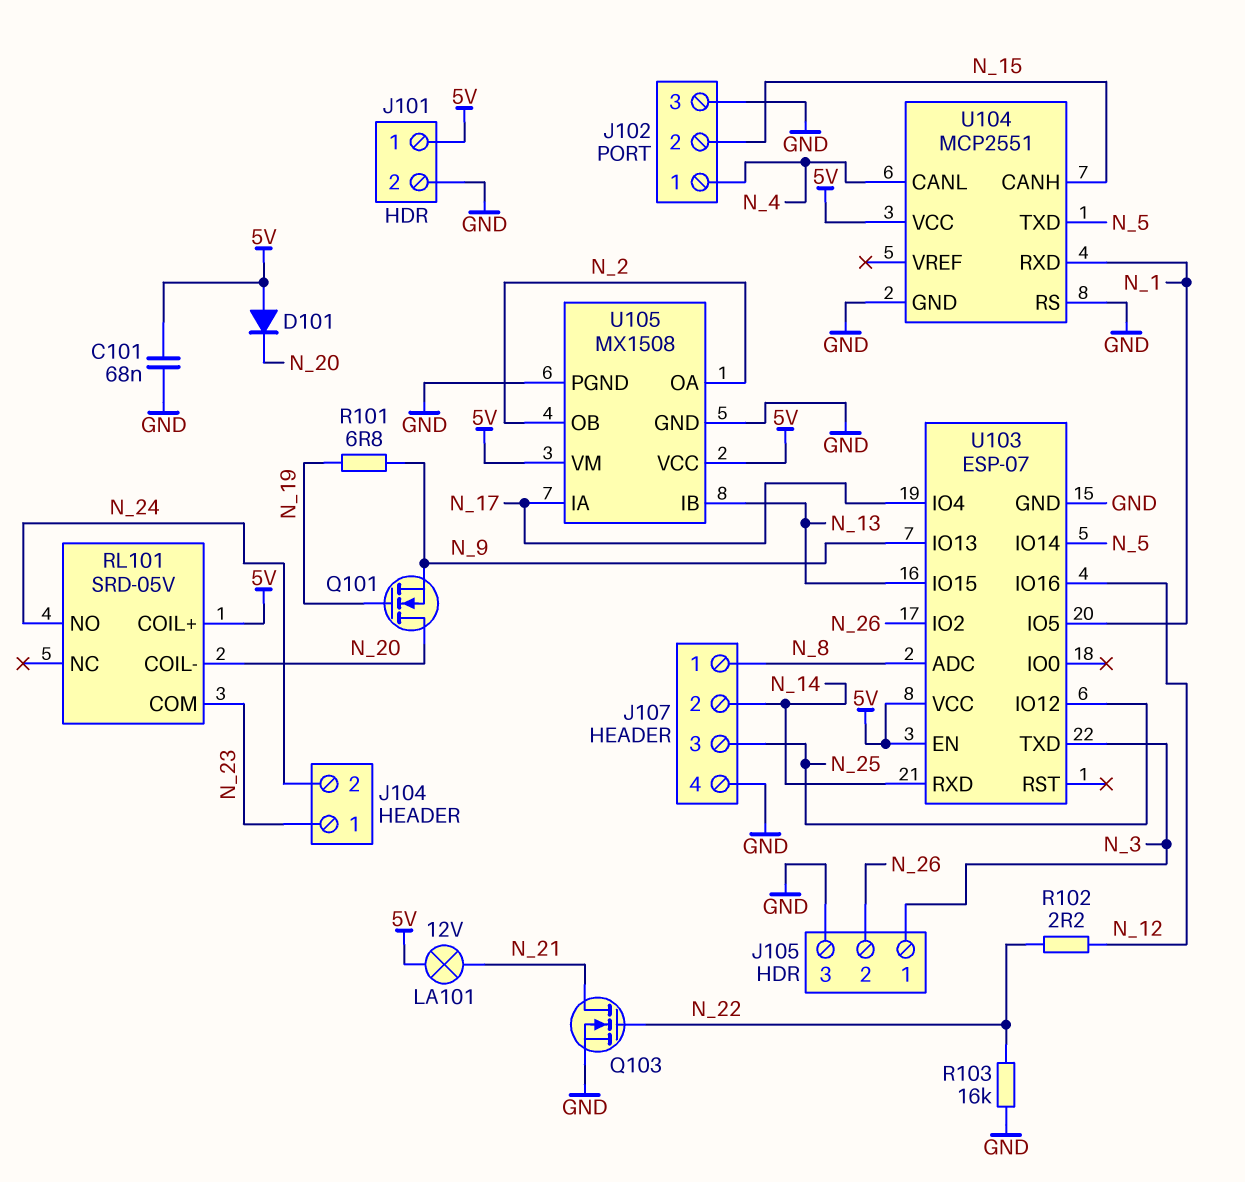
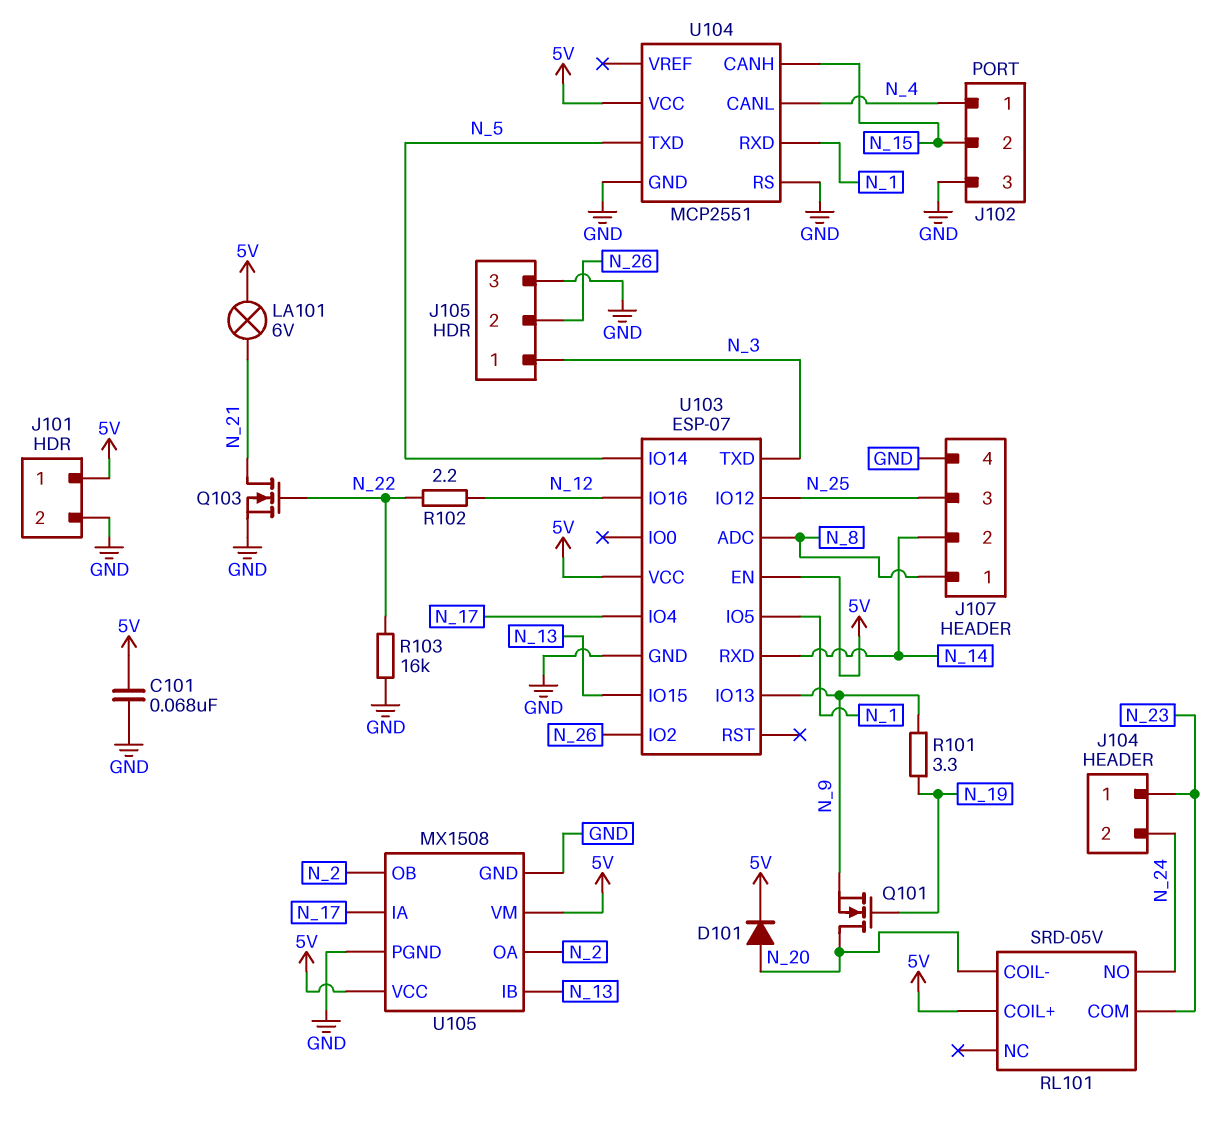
D101: diode (A 5V, K N_20) -> diode (A N_20, K 5V)
LA101: lamp 12V (5V, N_21) -> lamp 6V (5V, N_21)
R101: 6.8 (N_9, N_19) -> 3.3 (N_9, N_19)

